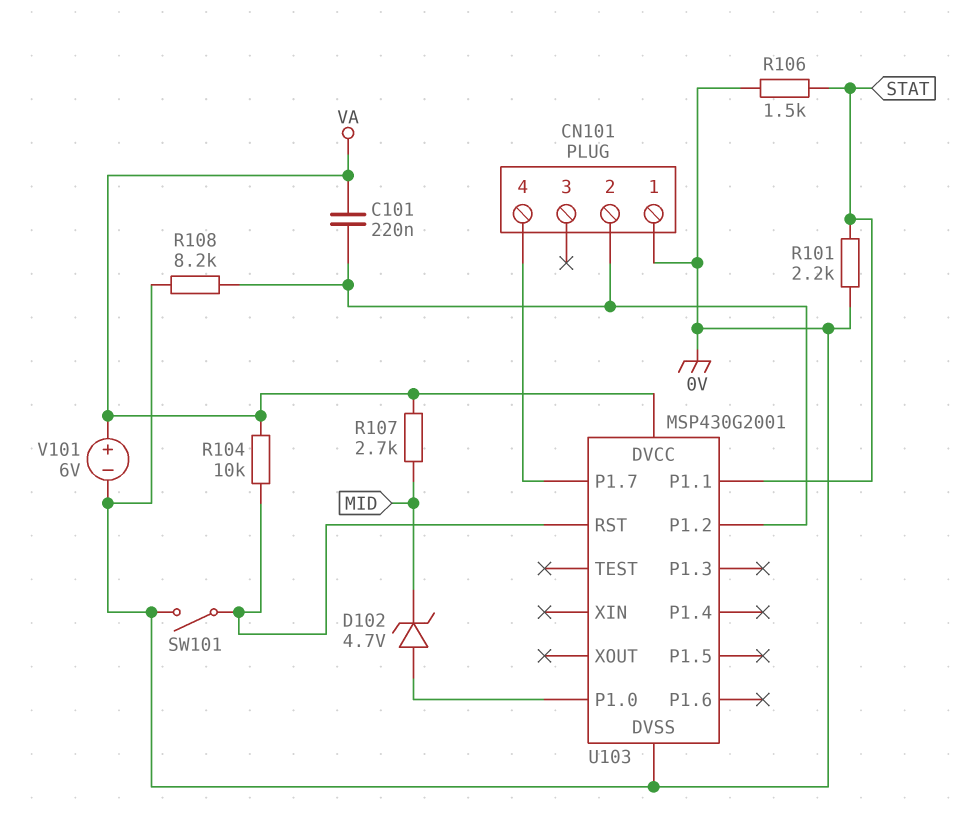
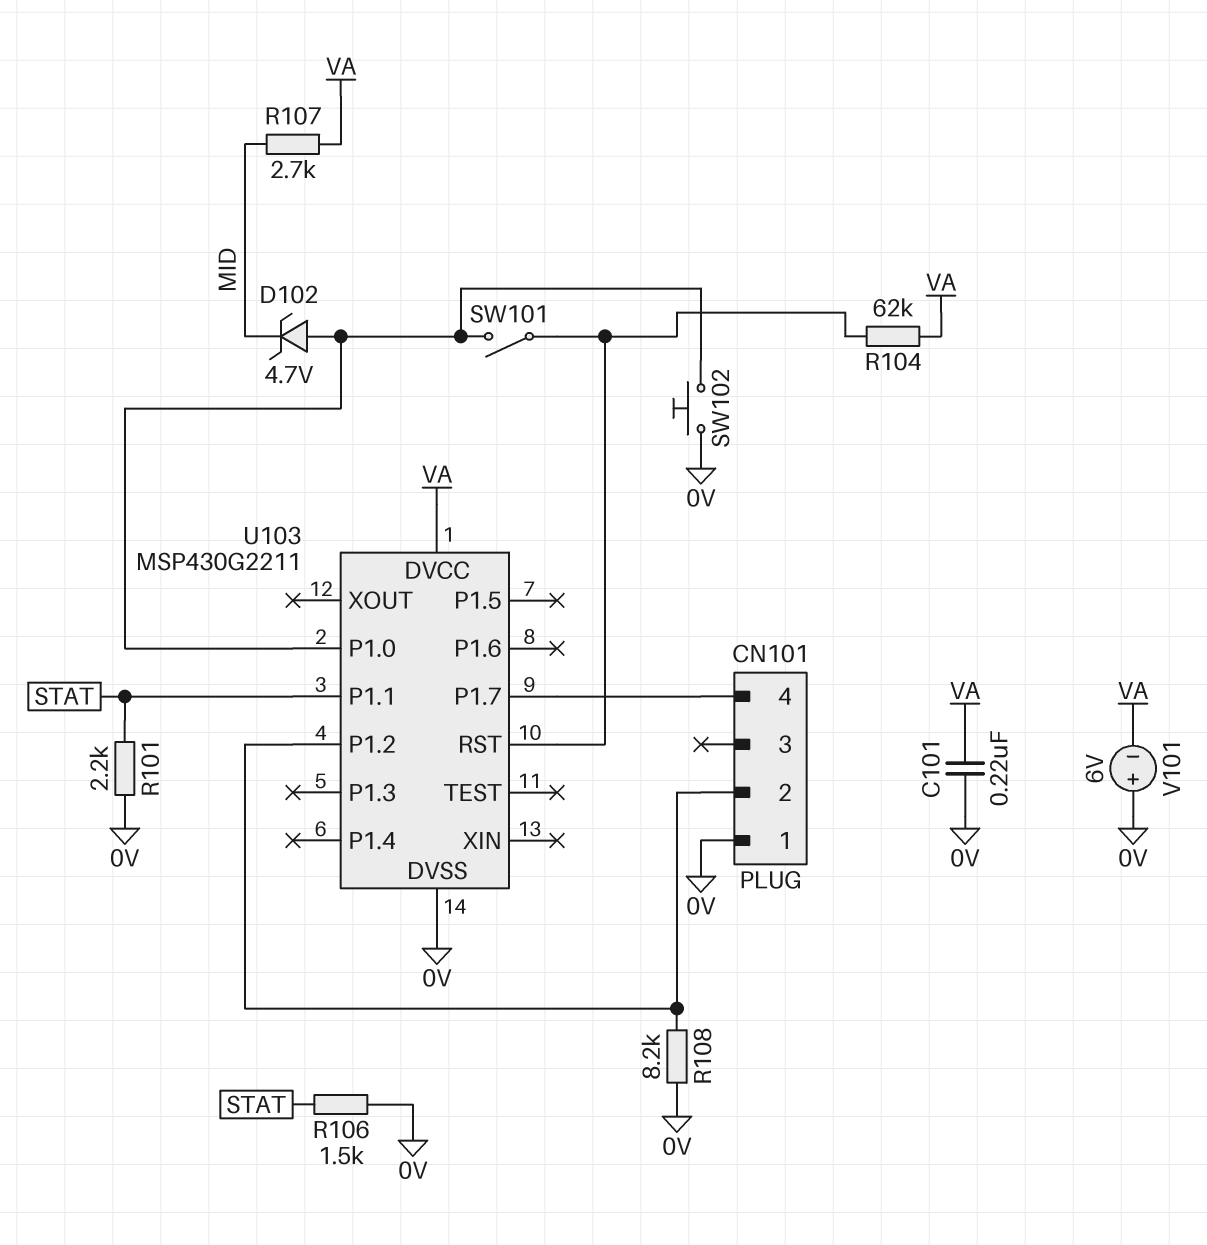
C101: 220nF (CN101/2, VA) -> 220nF (0V, VA)
R104: 10k (U103/RST, VA) -> 62k (U103/RST, VA)
SW101: switch (0V, U103/RST) -> switch (U103/P1.0, U103/RST)
SW102: none -> button (0V, U103/P1.0)
U103: MSP430G2001 -> MSP430G2211
V101: 6V (plus VA, minus 0V) -> 6V (plus 0V, minus VA)

